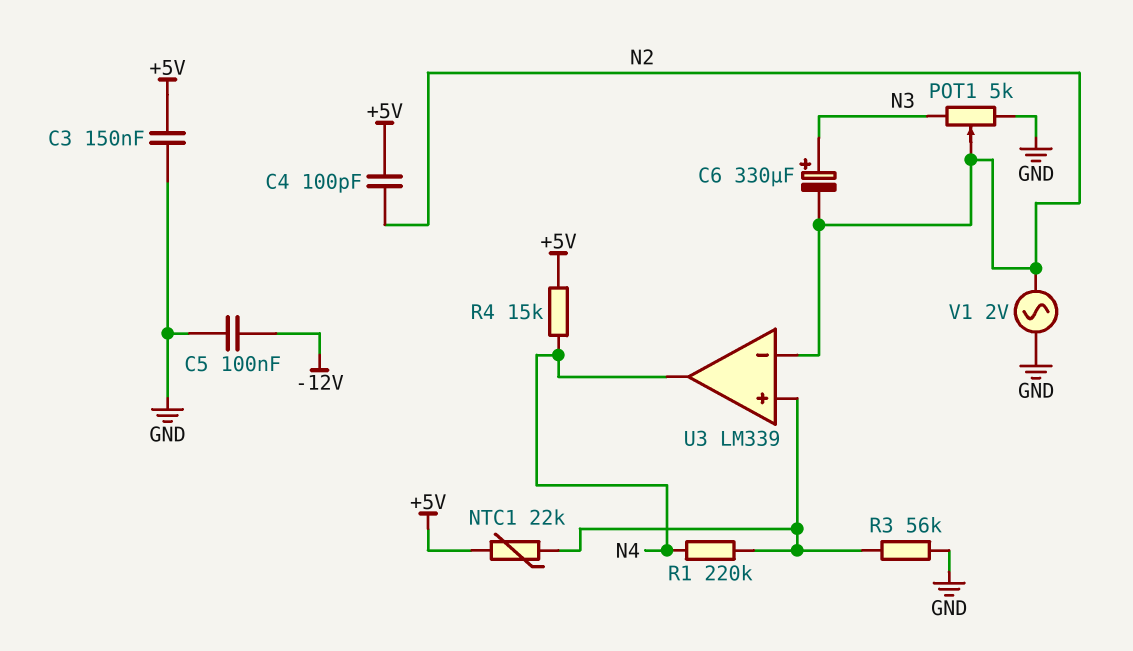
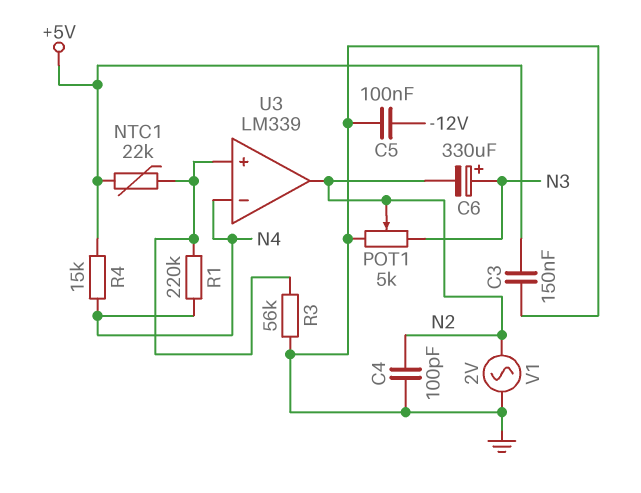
C4: 100pF (+5V, N2) -> 100pF (GND, N2)
U3 pin in-: N2 -> N4
U3 pin out: N4 -> N2

